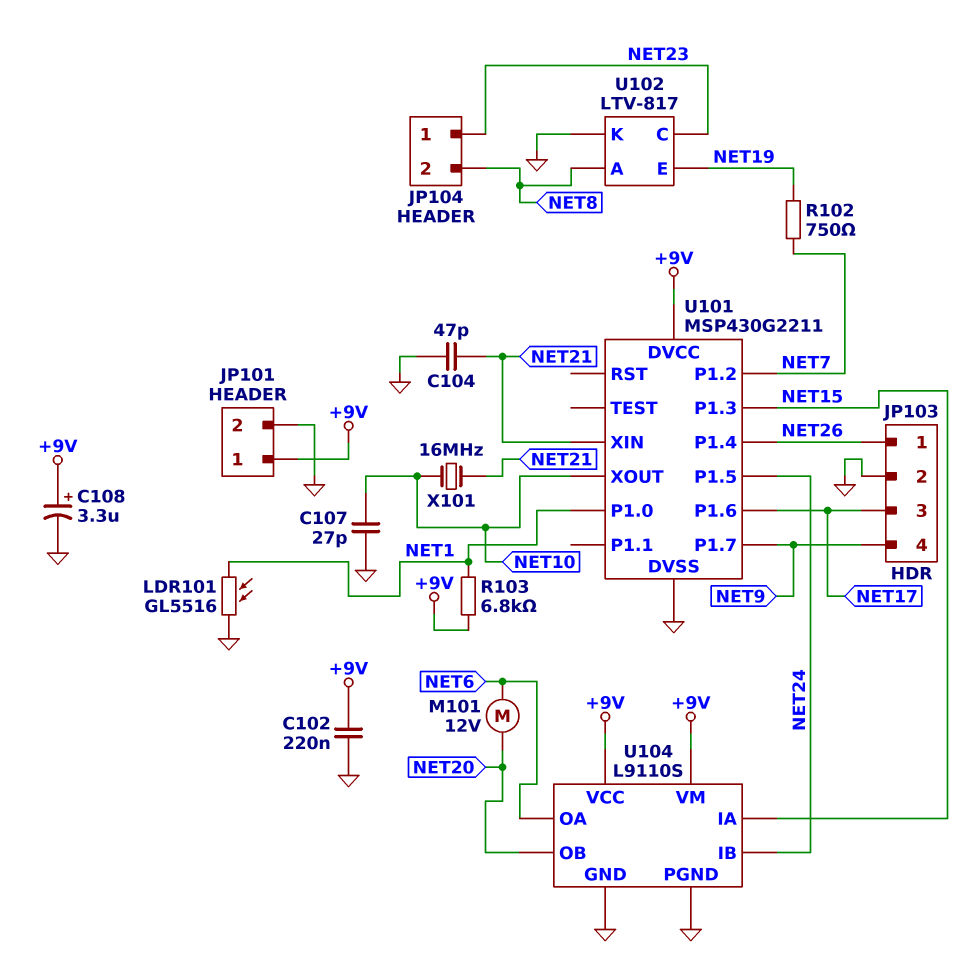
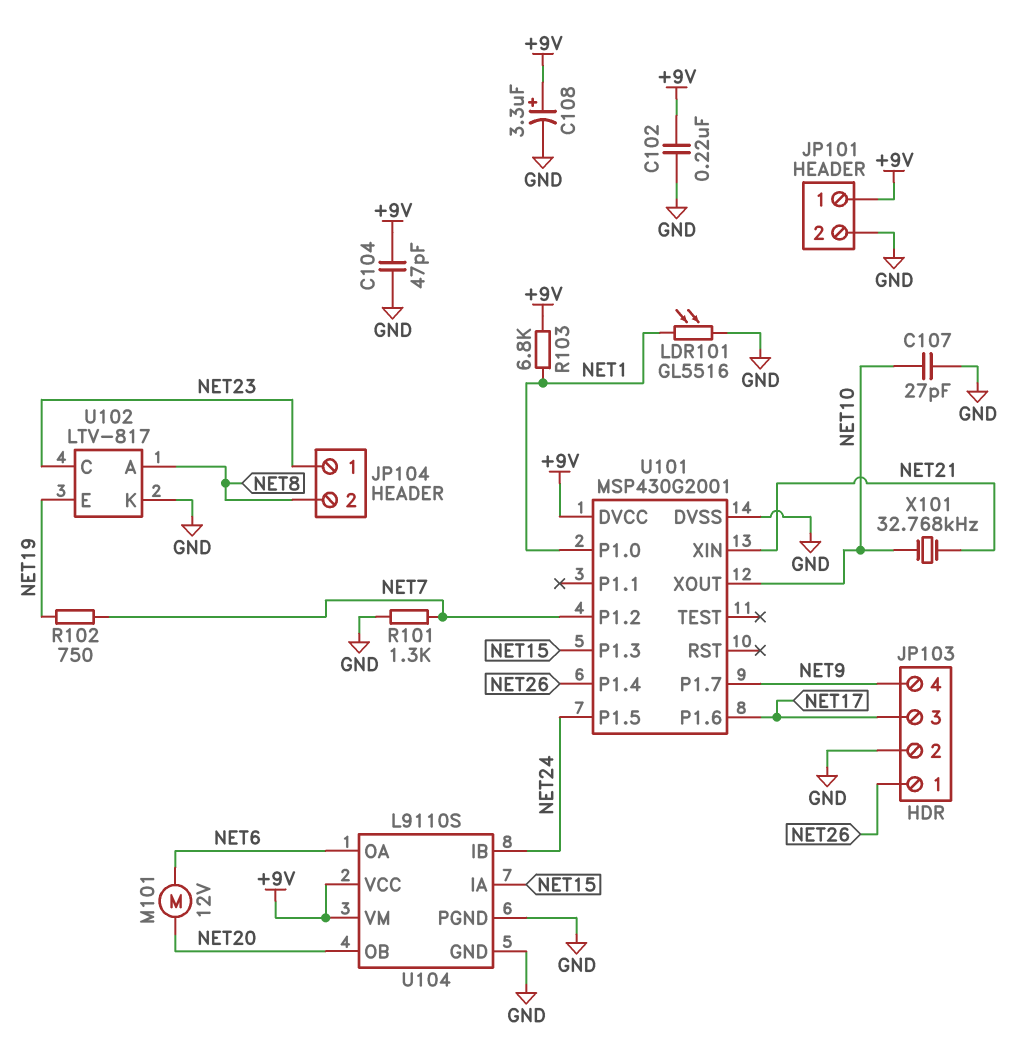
C104: 47pF (GND, NET21) -> 47pF (+9V, GND)
R101: none -> 1.3k (GND, NET7)
U101: MSP430G2211 -> MSP430G2001
X101: 16MHz (NET10, NET21) -> 32.768kHz (NET10, NET21)

